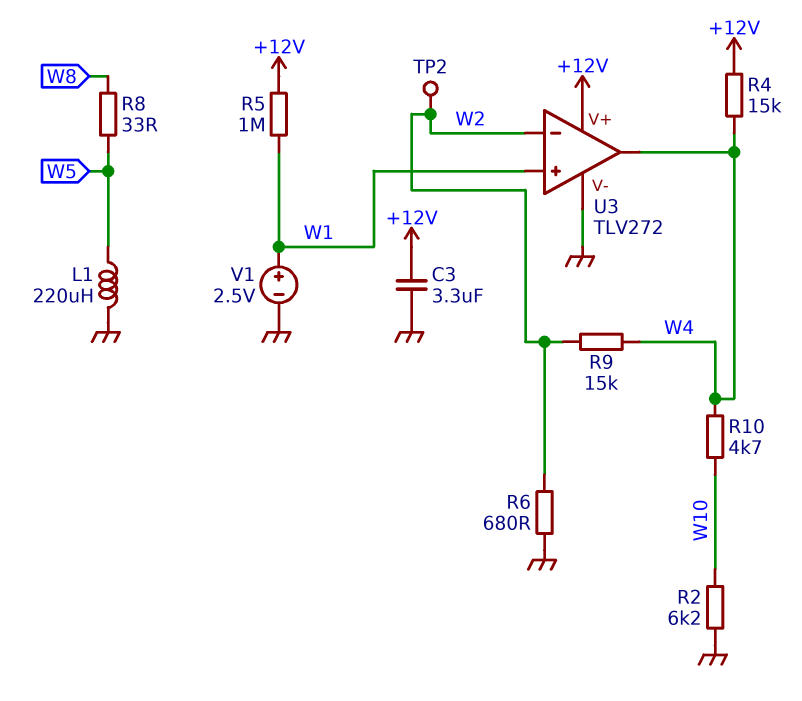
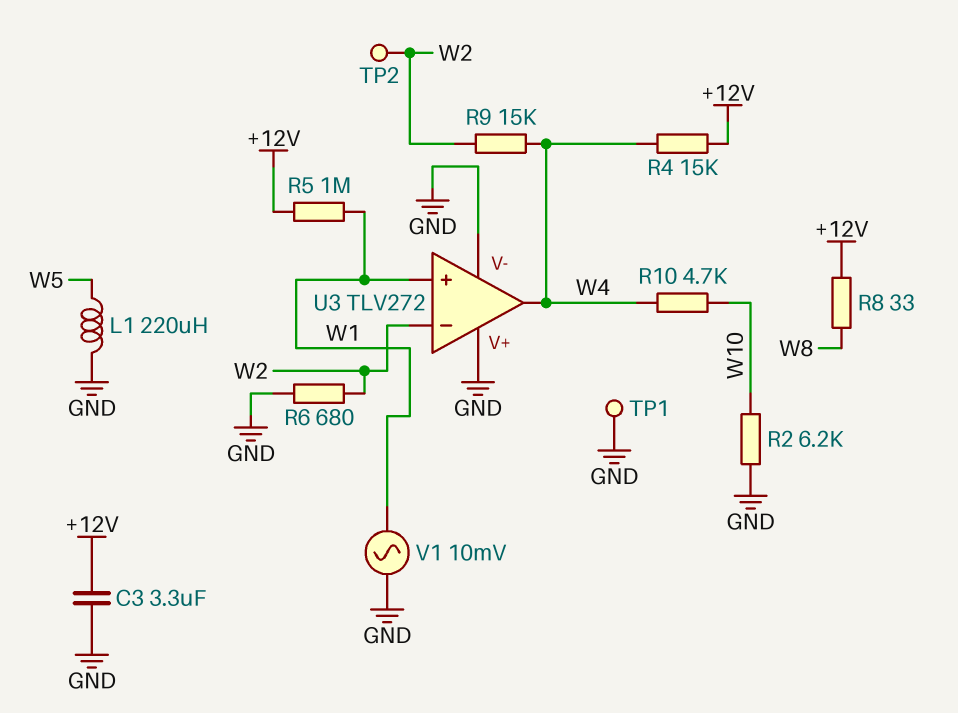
R8: 33 (W5, W8) -> 33 (+12V, W8)
TP1: none -> test point (GND)
U3 pin V+: +12V -> GND
V1: 2.5V (plus W1, minus GND) -> AC 10mV (GND, W1)

